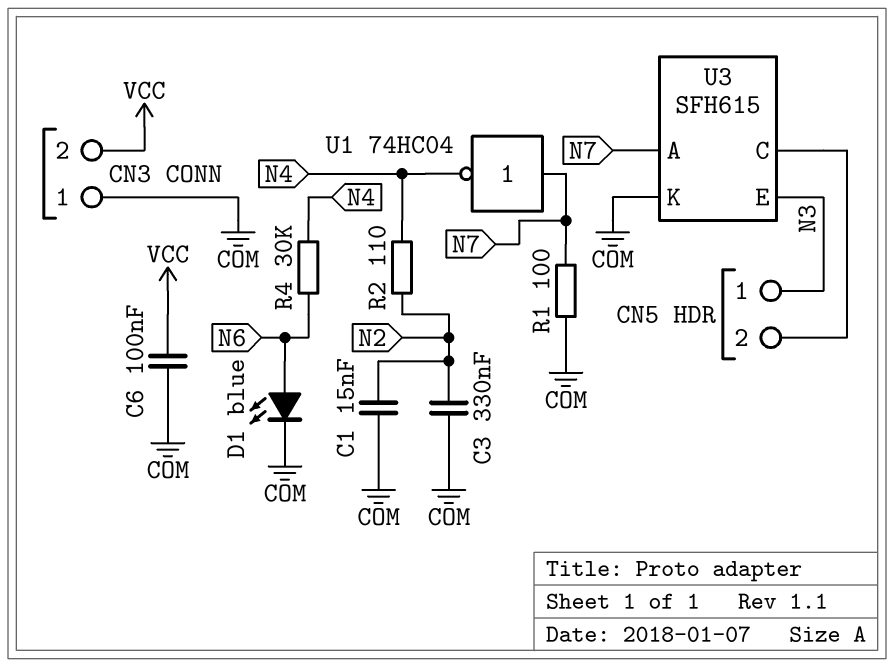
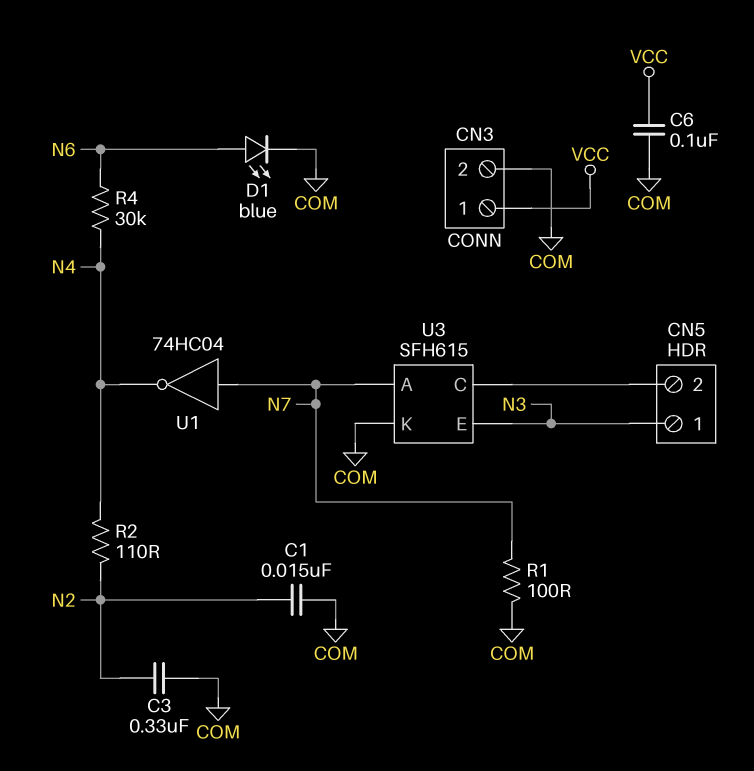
CN3 pin 1: COM -> VCC
CN3 pin 2: VCC -> COM

